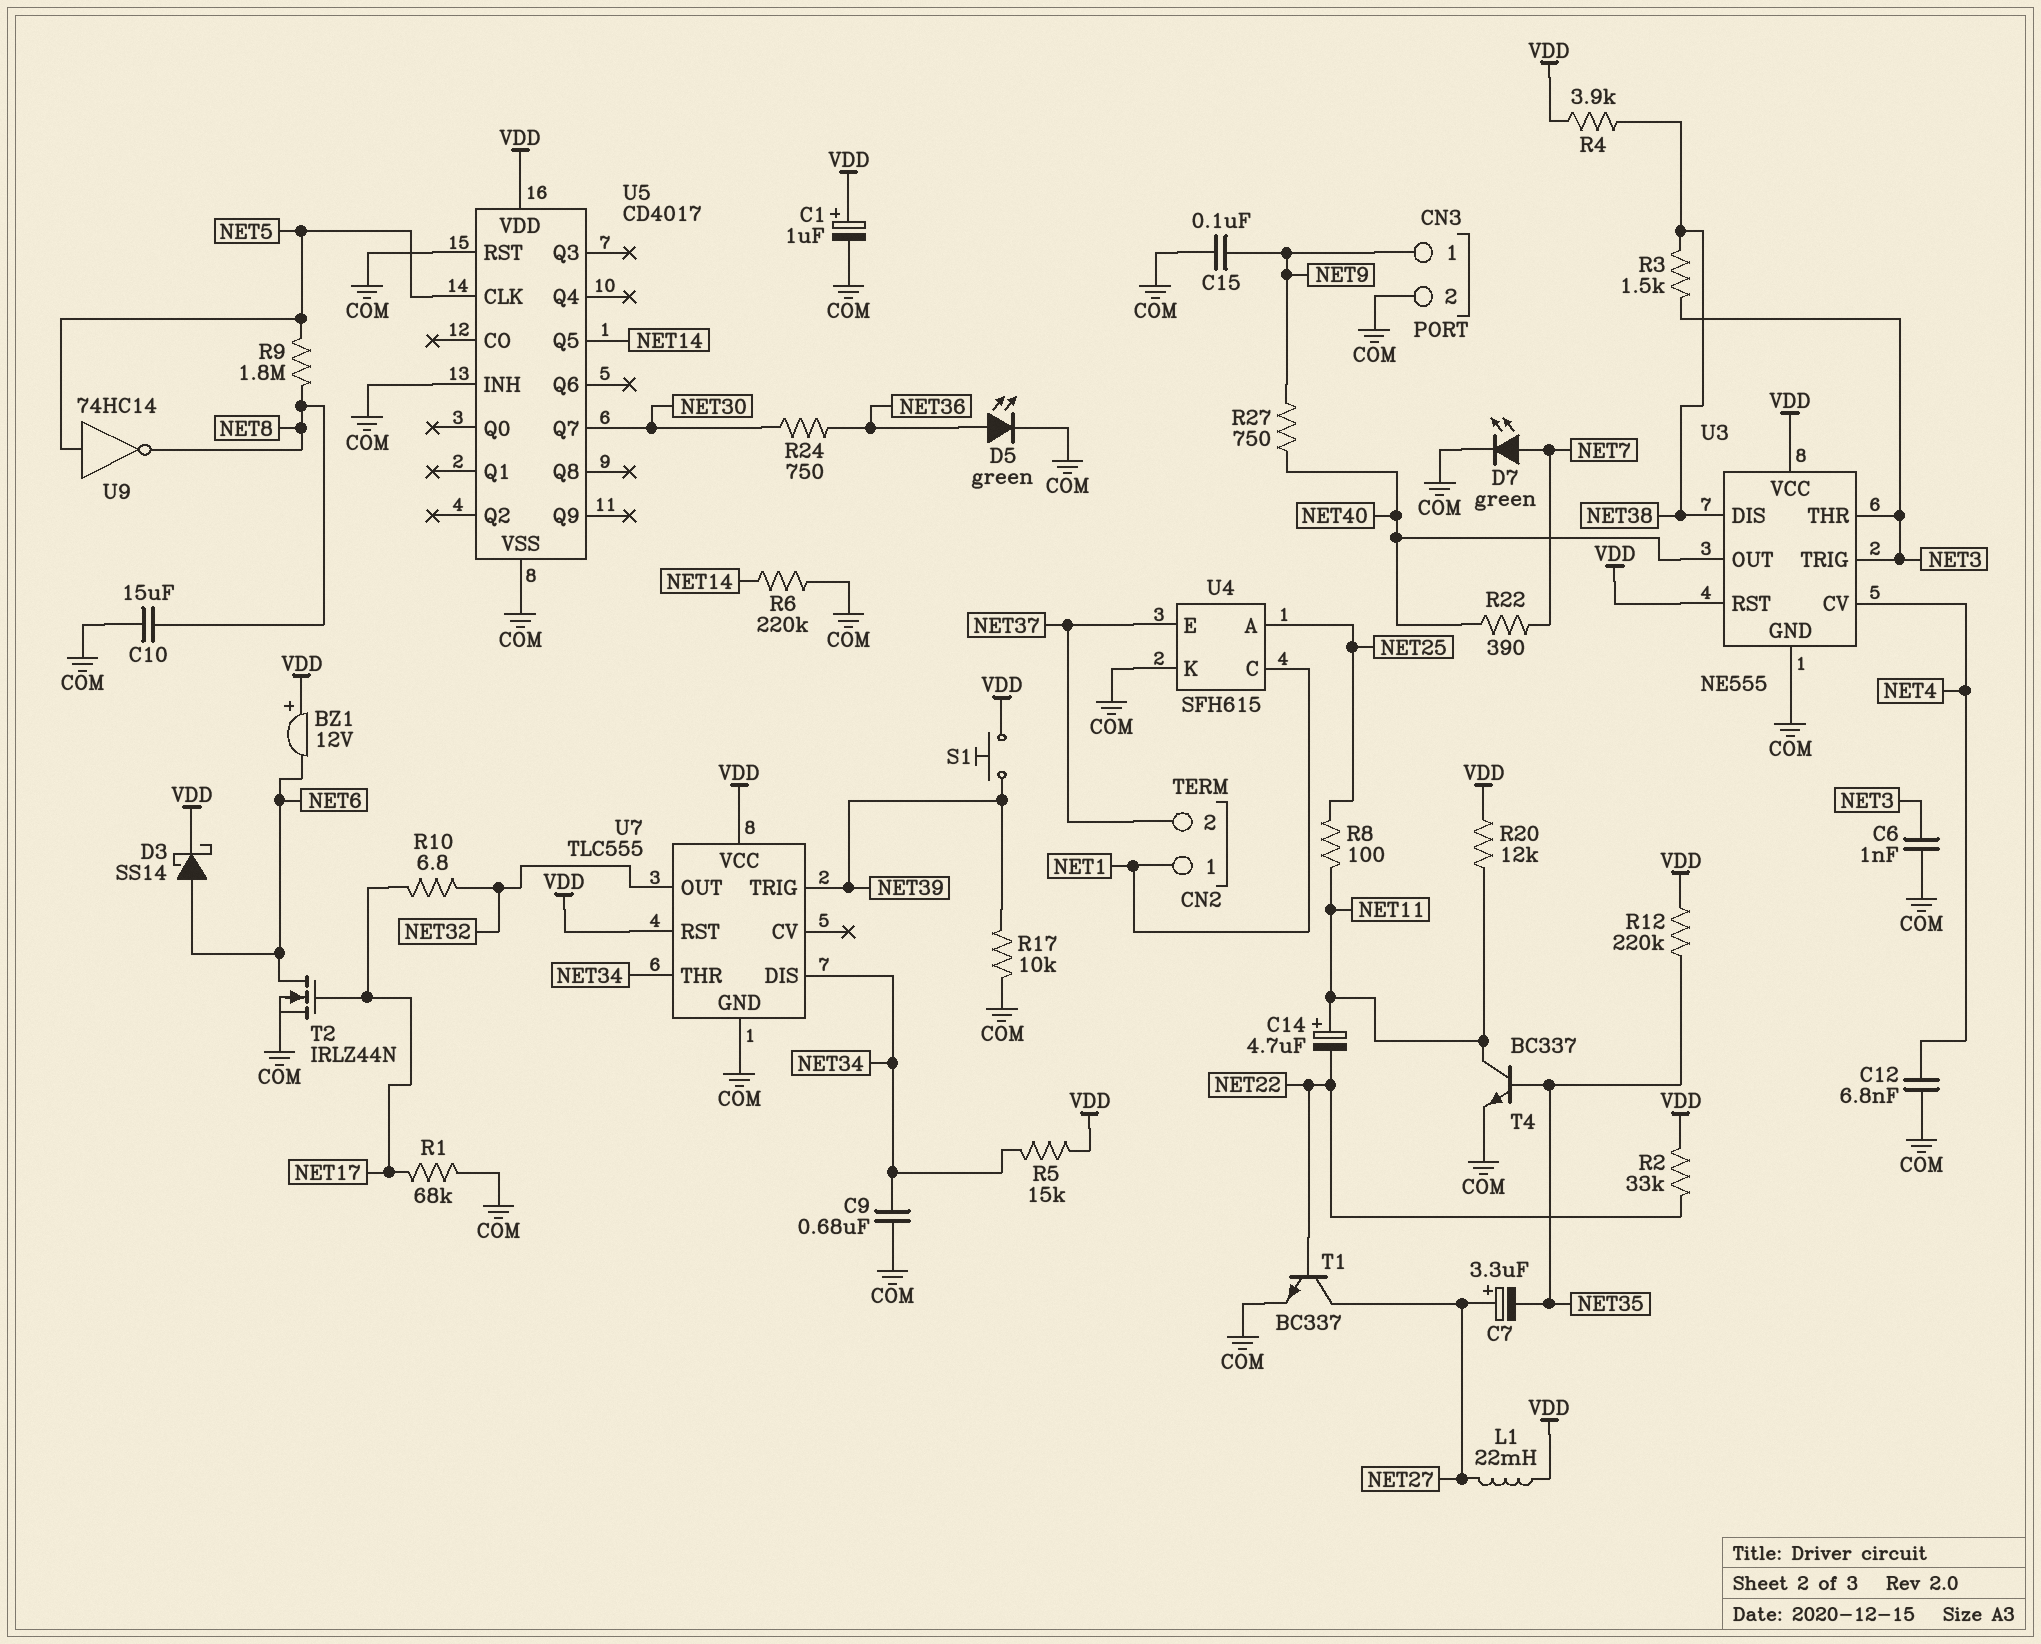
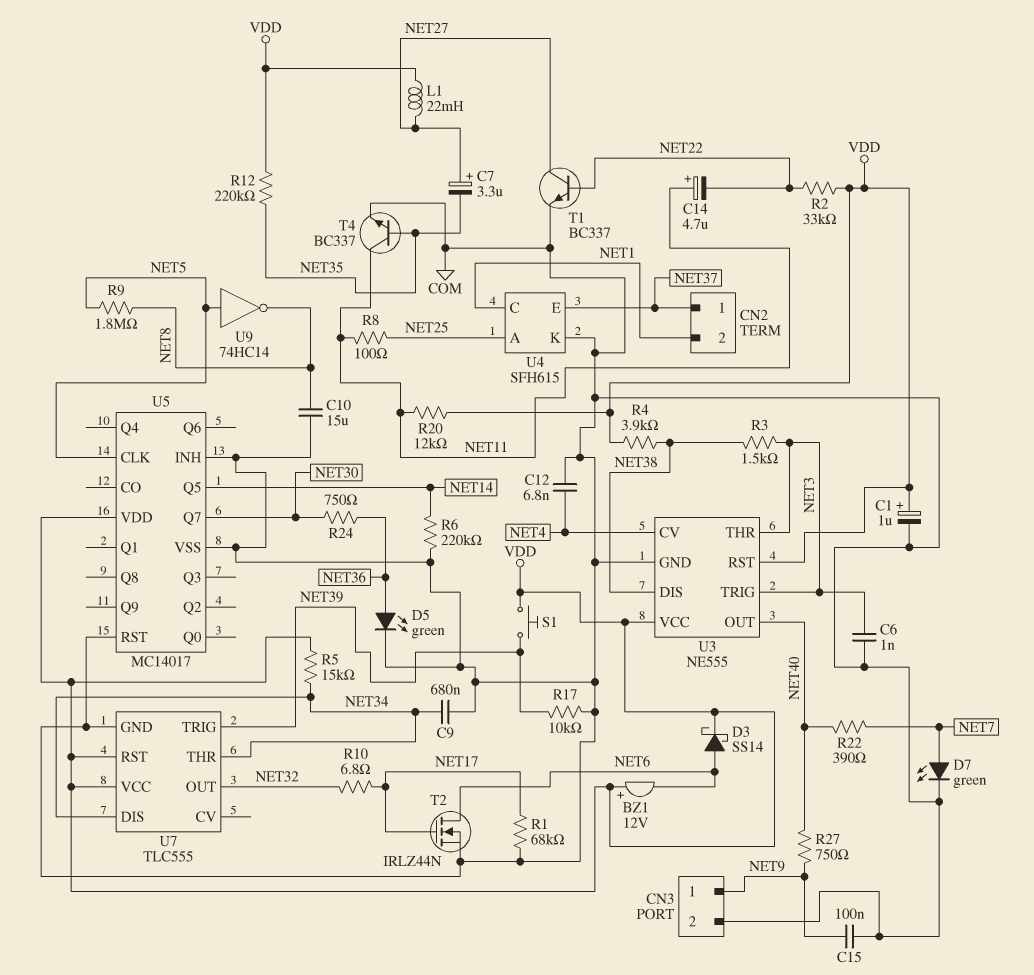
CN2 pin 1: NET1 -> NET37
CN2 pin 2: NET37 -> NET1
U5: CD4017 -> MC14017

